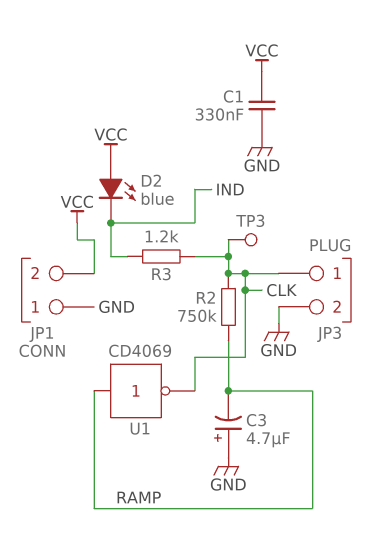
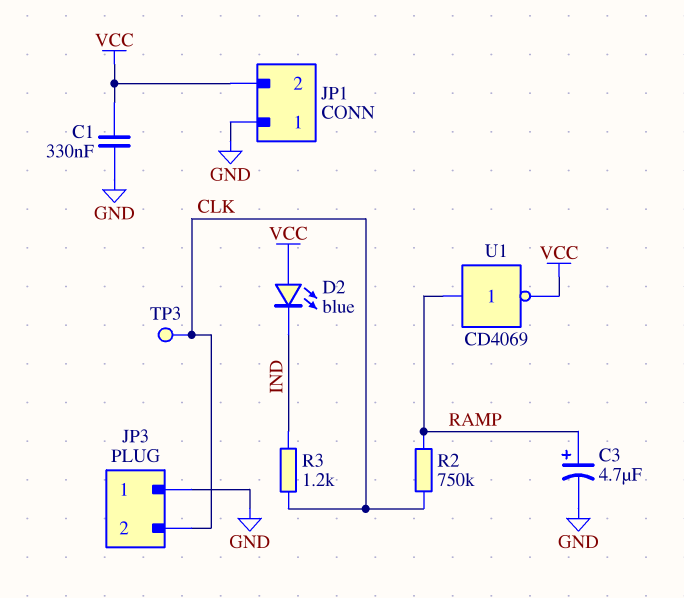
C3: 4.7uF (plus GND, minus RAMP) -> 4.7uF (plus RAMP, minus GND)
JP3 pin 1: CLK -> GND
JP3 pin 2: GND -> CLK
U1: NOT CD4069 (in RAMP, out CLK) -> NOT CD4069 (in RAMP, out VCC)

